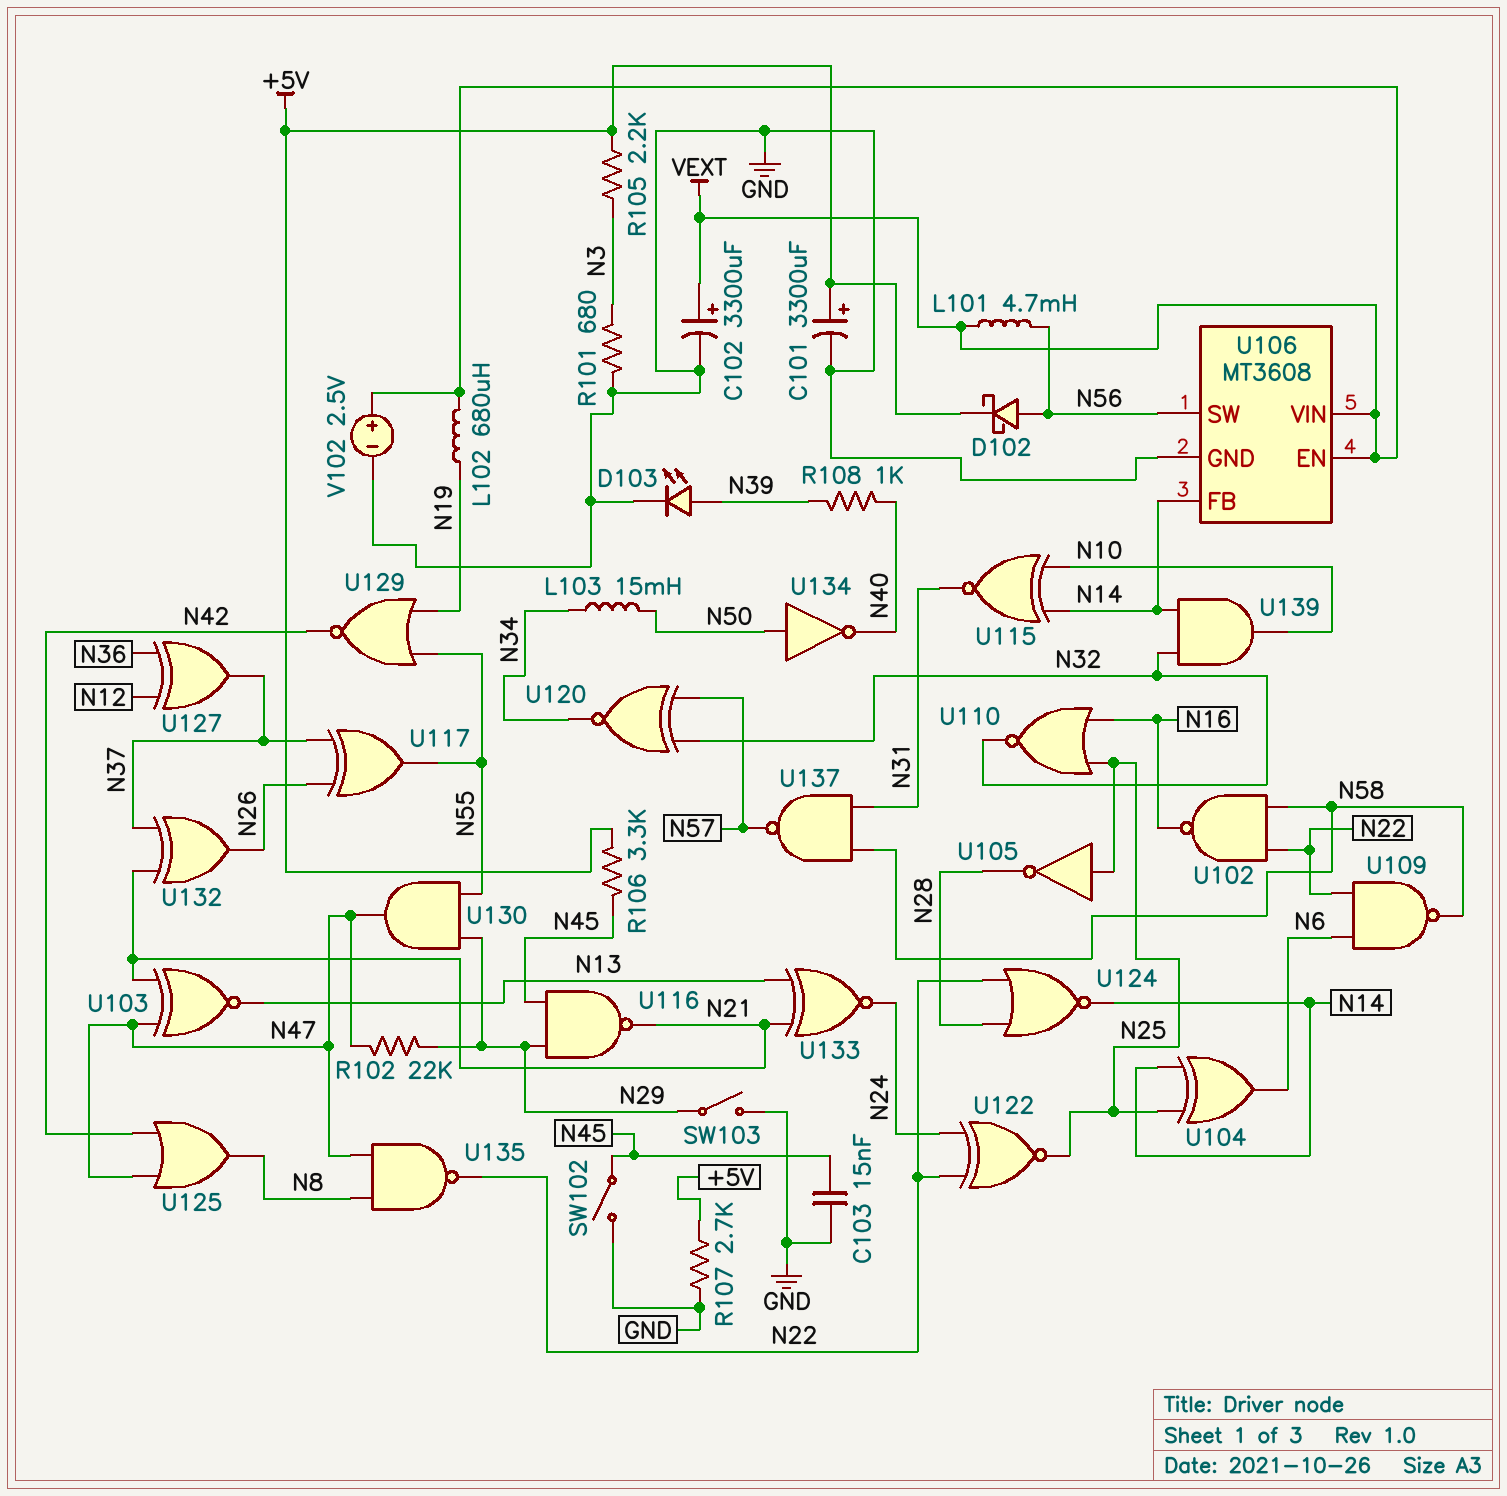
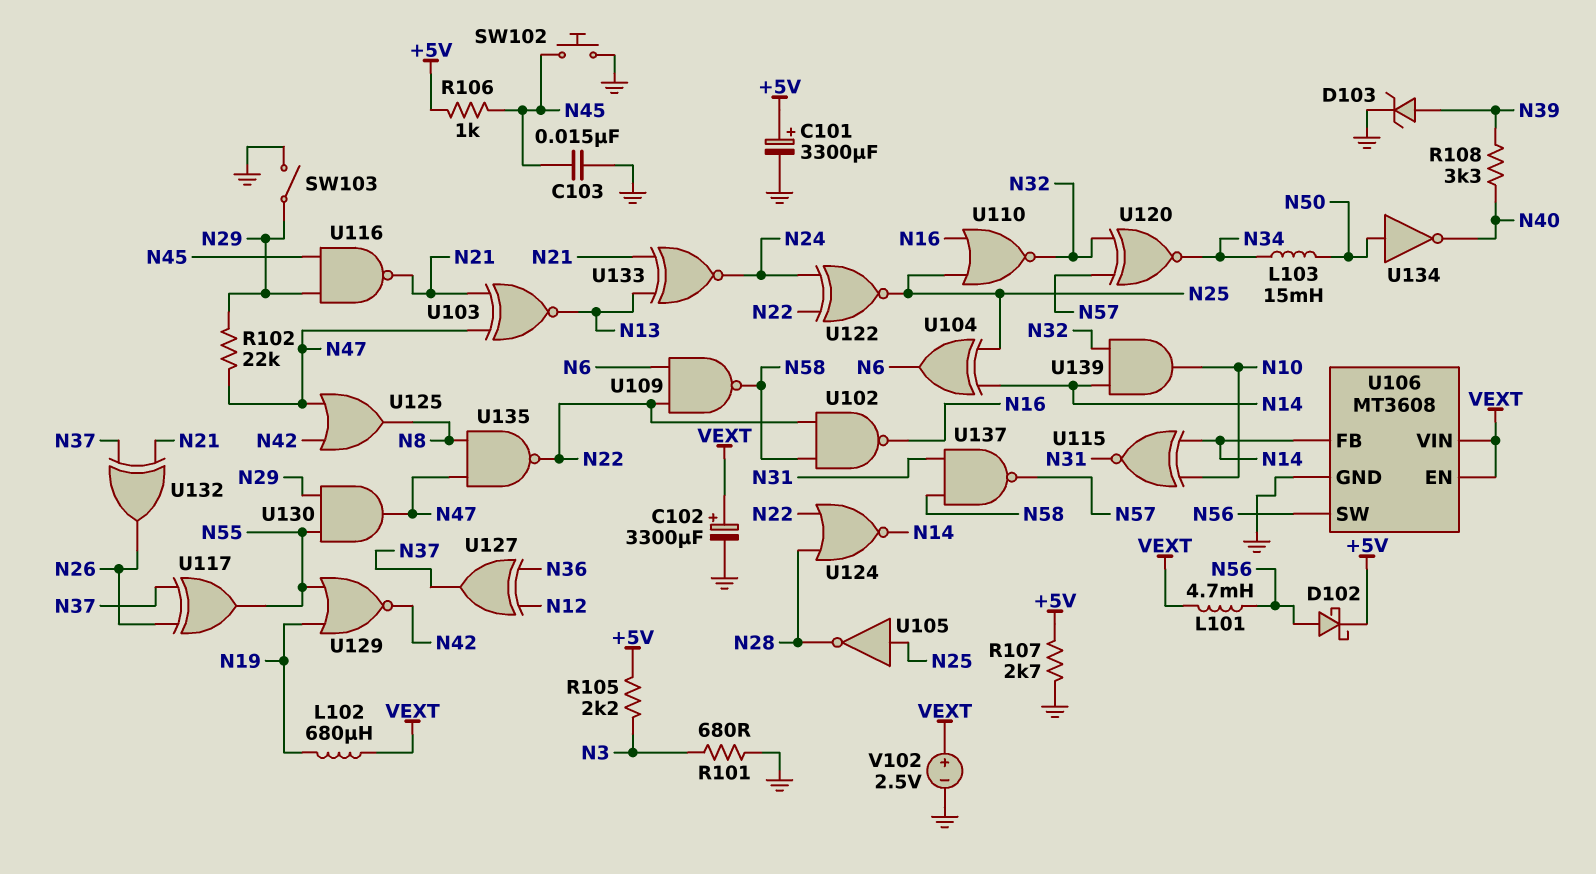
D103: LED (A N39, K GND) -> zener (A N39, K GND)
R106: 3.3k (+5V, N45) -> 1k (+5V, N45)
R108: 1k (N39, N40) -> 3.3k (N39, N40)
SW102: switch (GND, N45) -> button (GND, N45)

